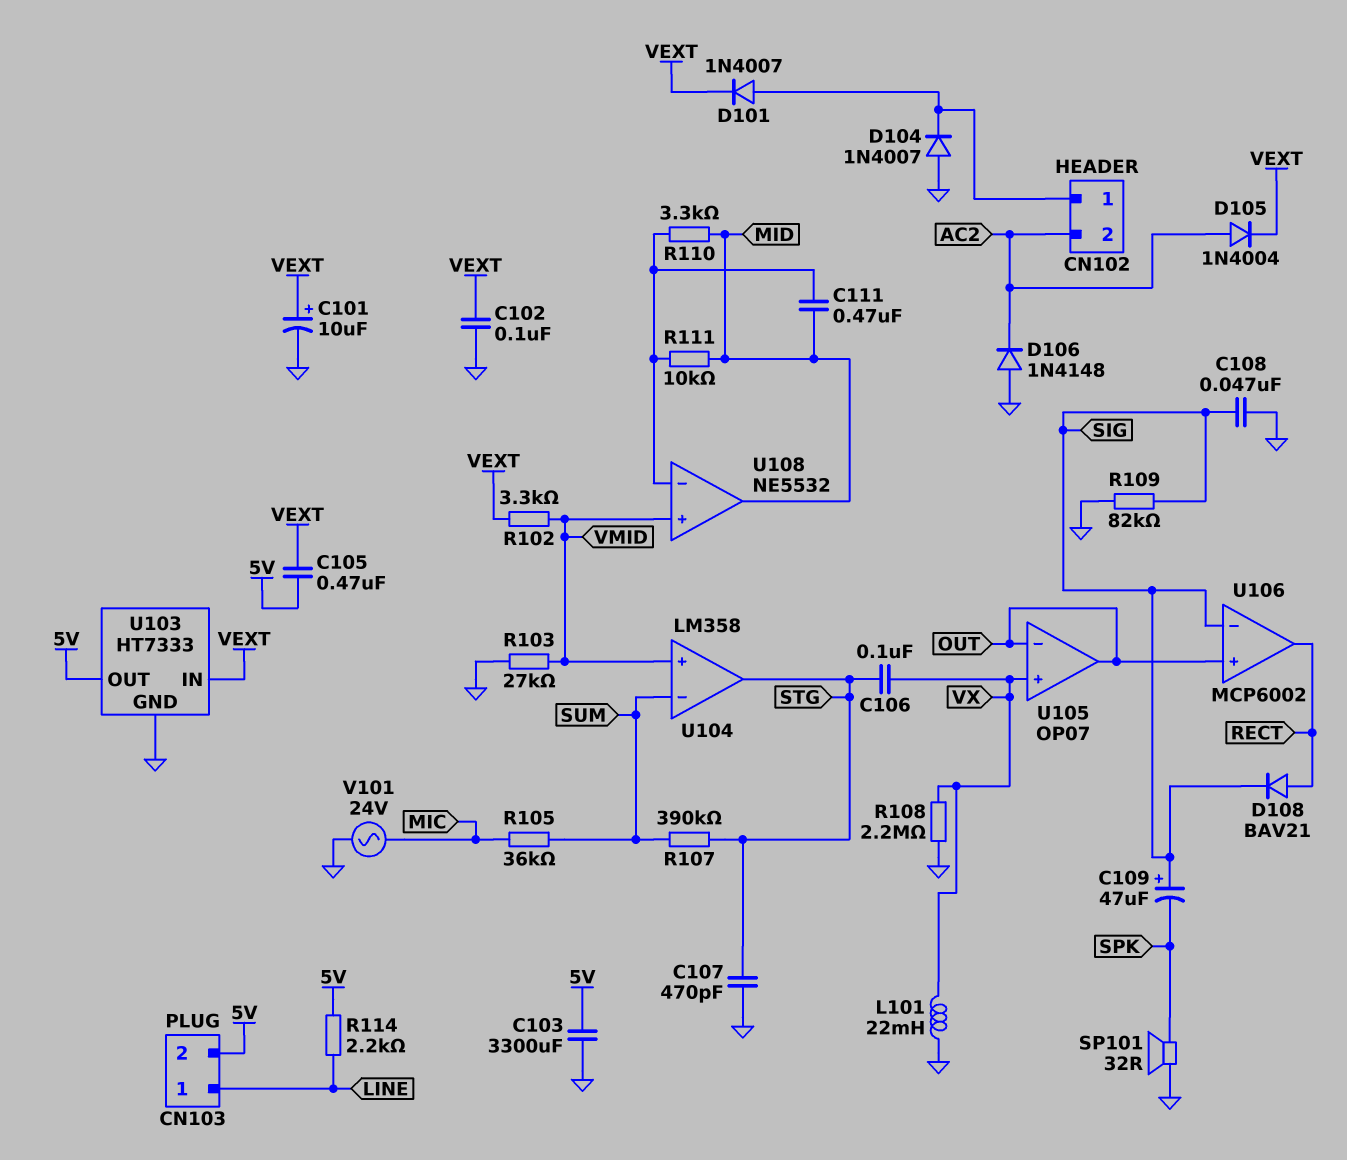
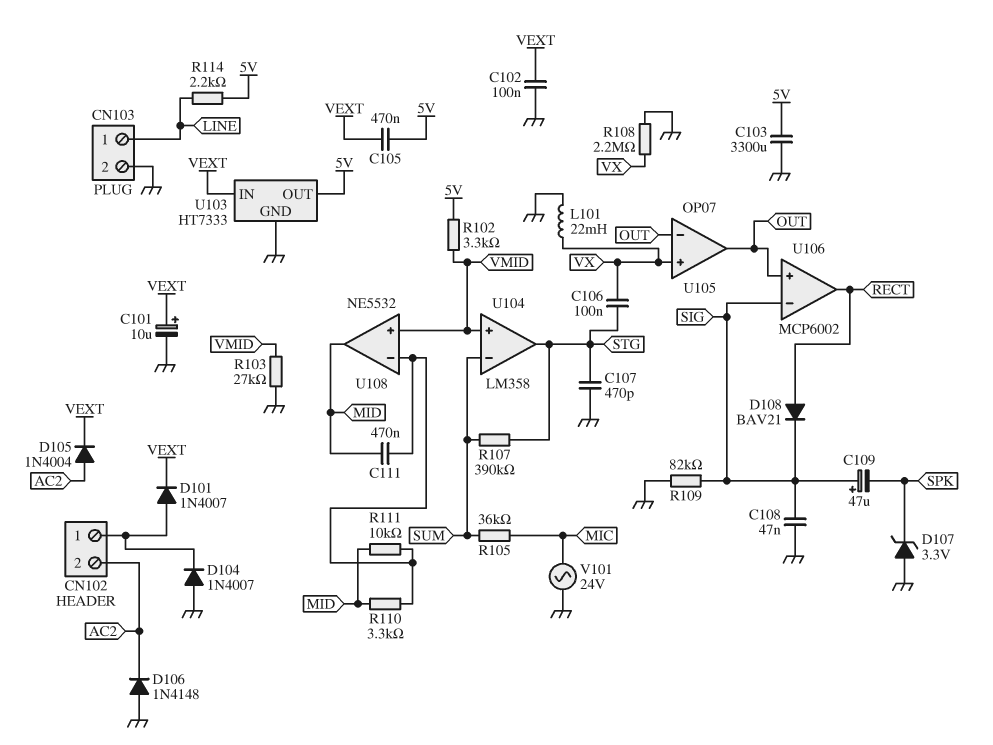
CN103 pin 2: 5V -> GND
D107: none -> zener 3.3V (A GND, K SPK)
R102: 3.3k (VEXT, VMID) -> 3.3k (5V, VMID)
SP101: speaker 32R (GND, SPK) -> none

